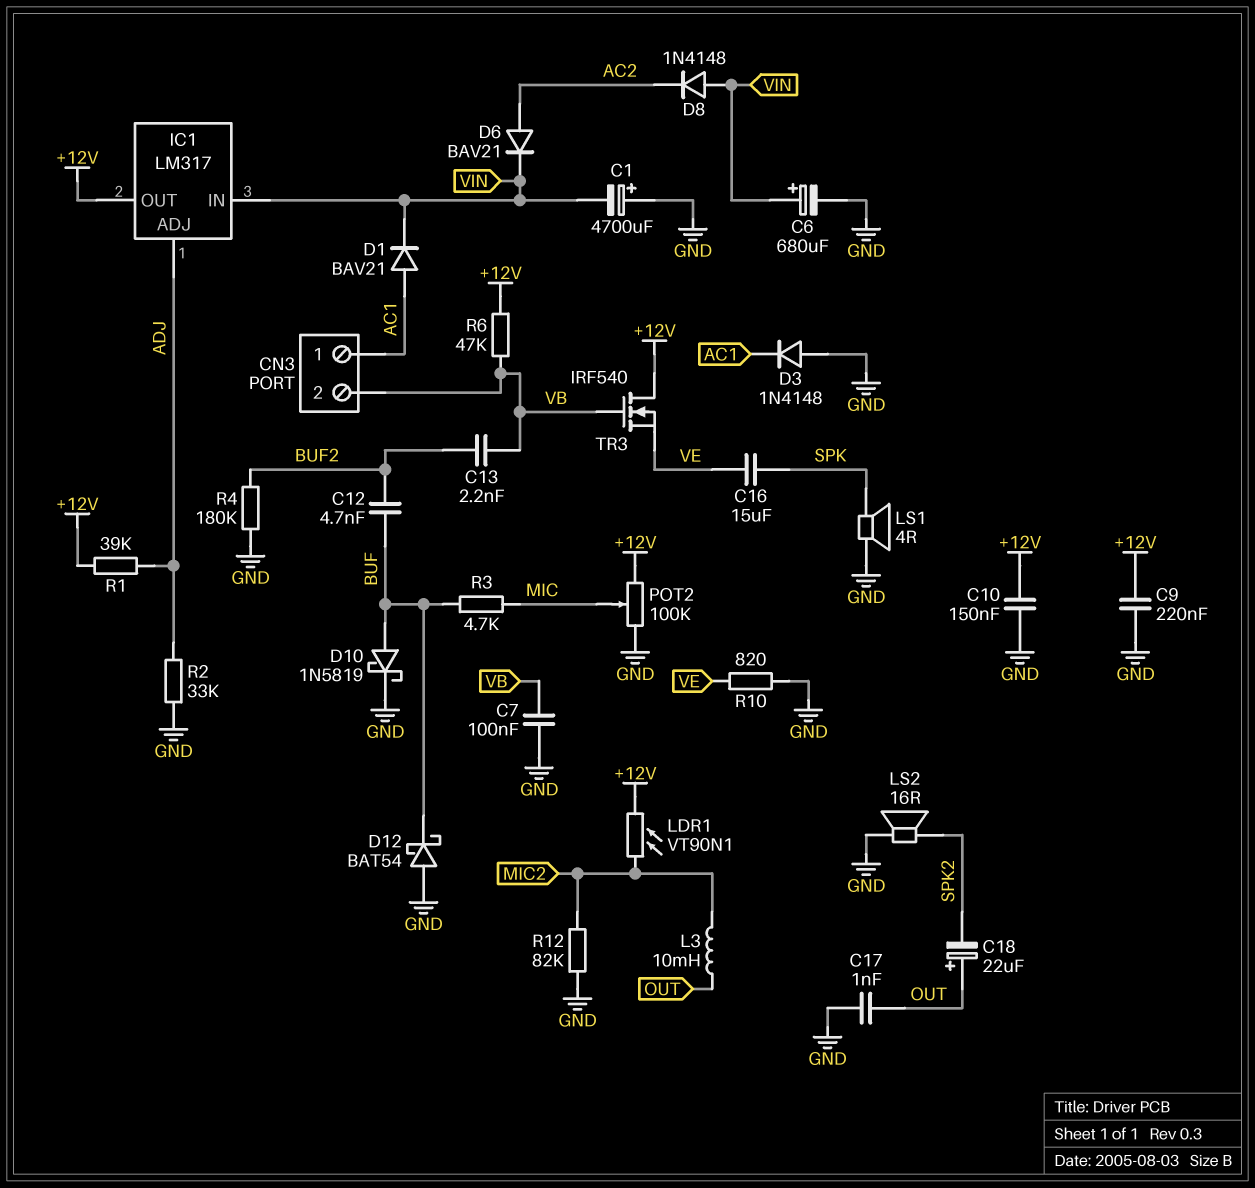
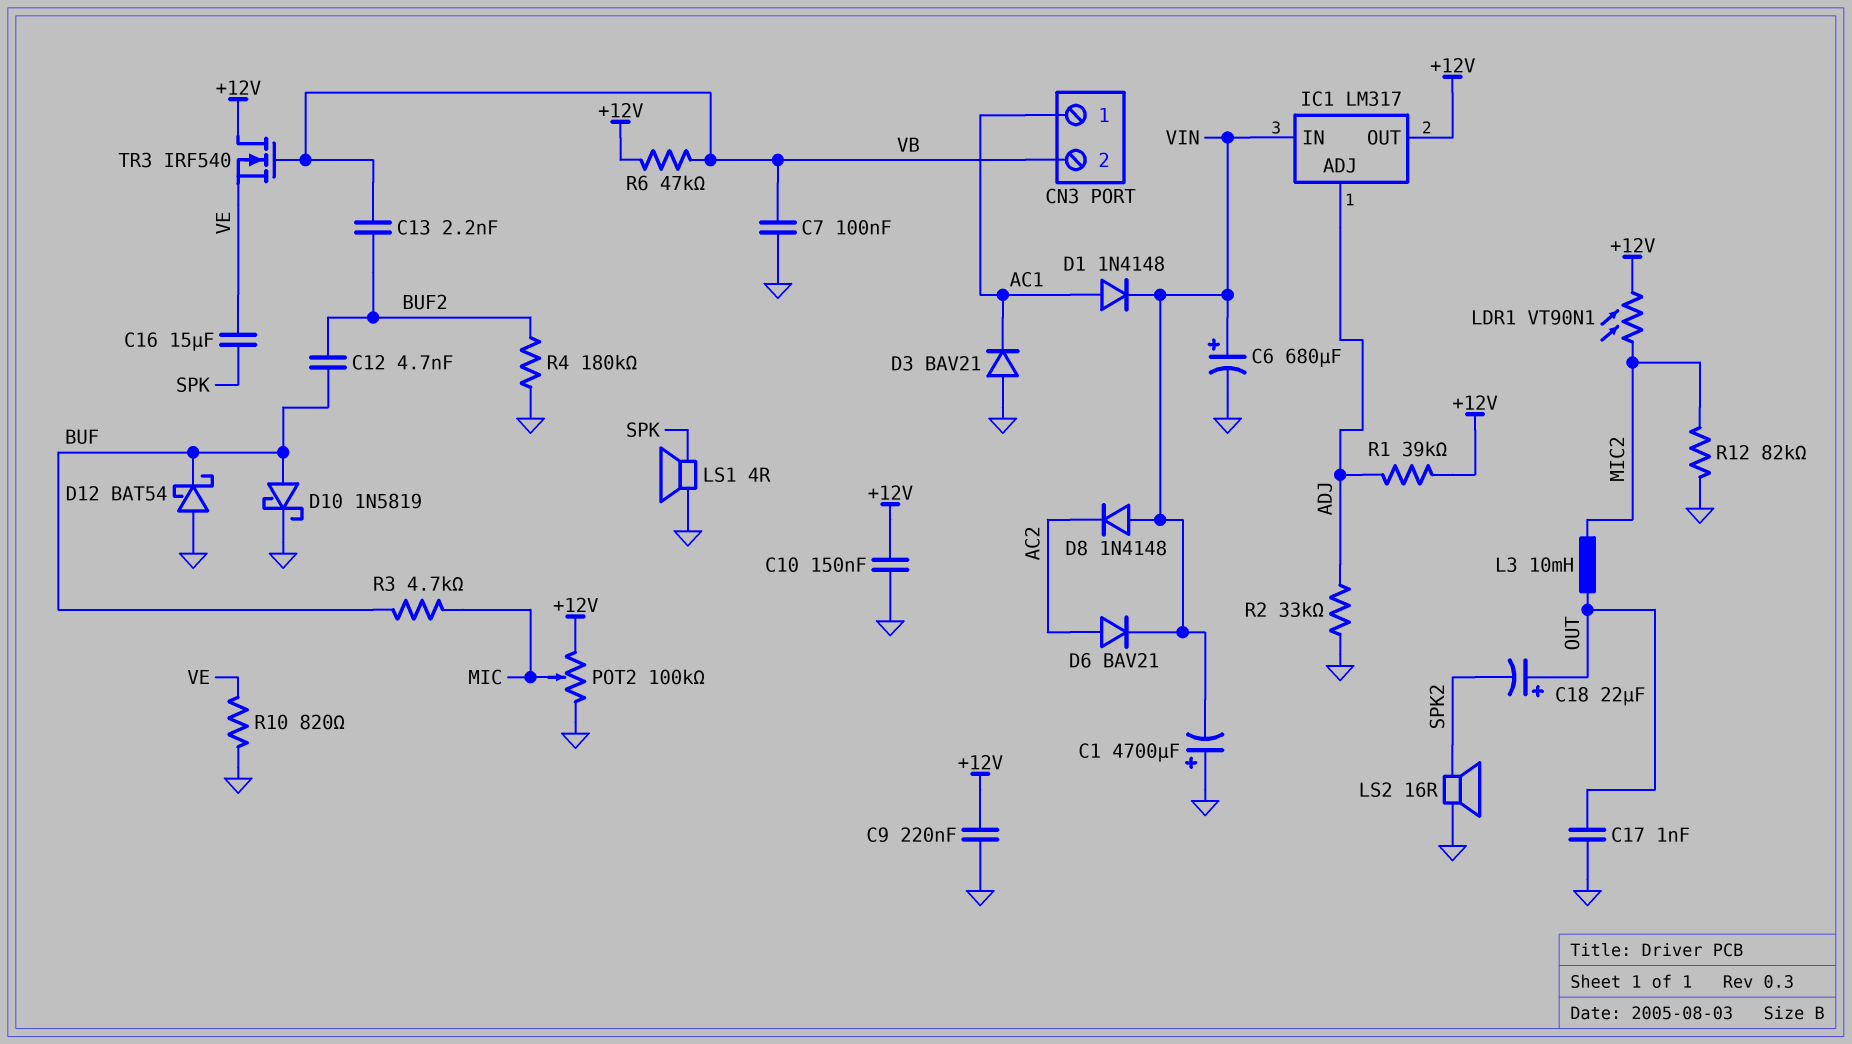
D1: diode BAV21 (A AC1, K VIN) -> diode 1N4148 (A AC1, K VIN)
D3: diode 1N4148 (A GND, K AC1) -> diode BAV21 (A GND, K AC1)

